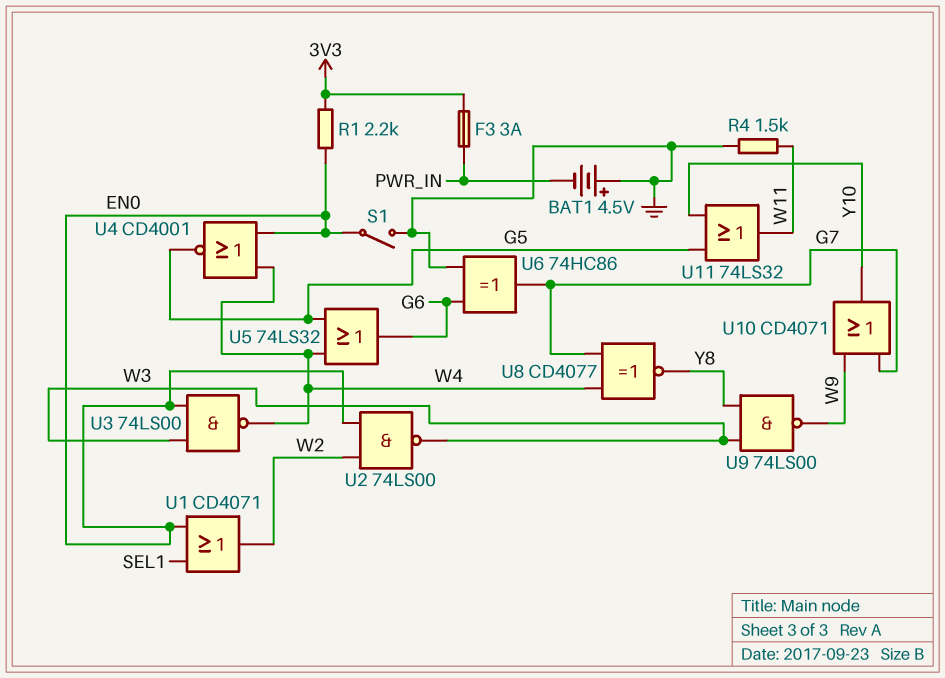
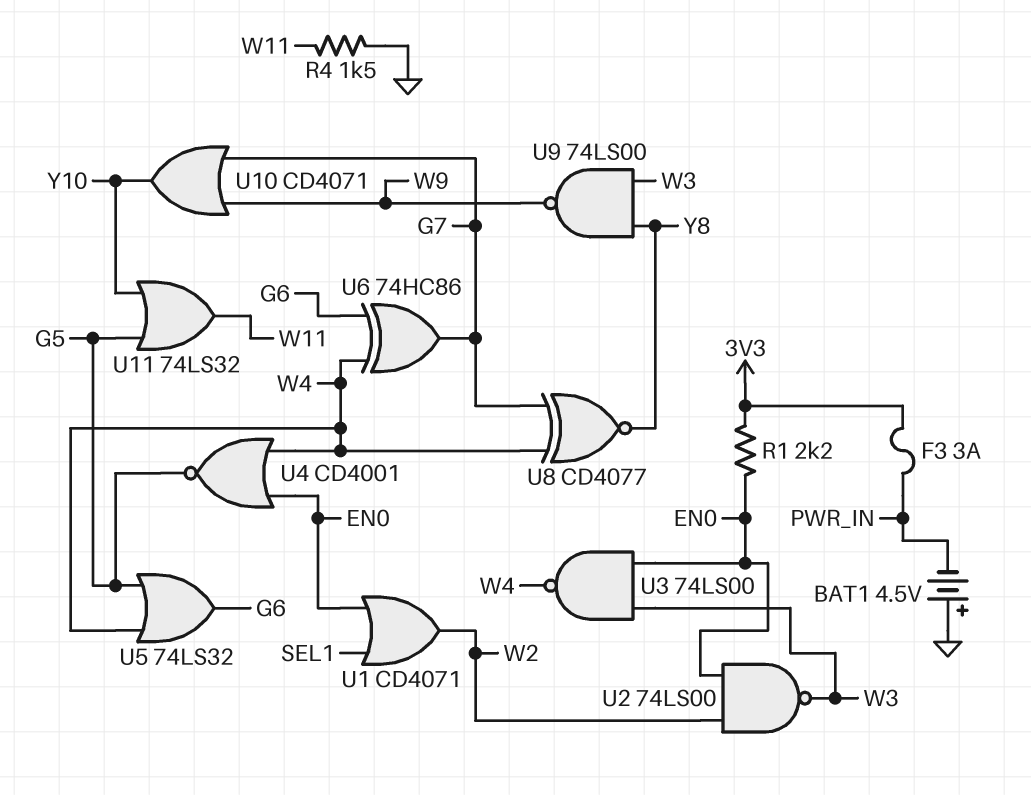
S1: switch (EN0, GND) -> none
U6: XOR 74HC86 (in G6, in GND, out G7) -> XOR 74HC86 (in G6, in W4, out G7)

